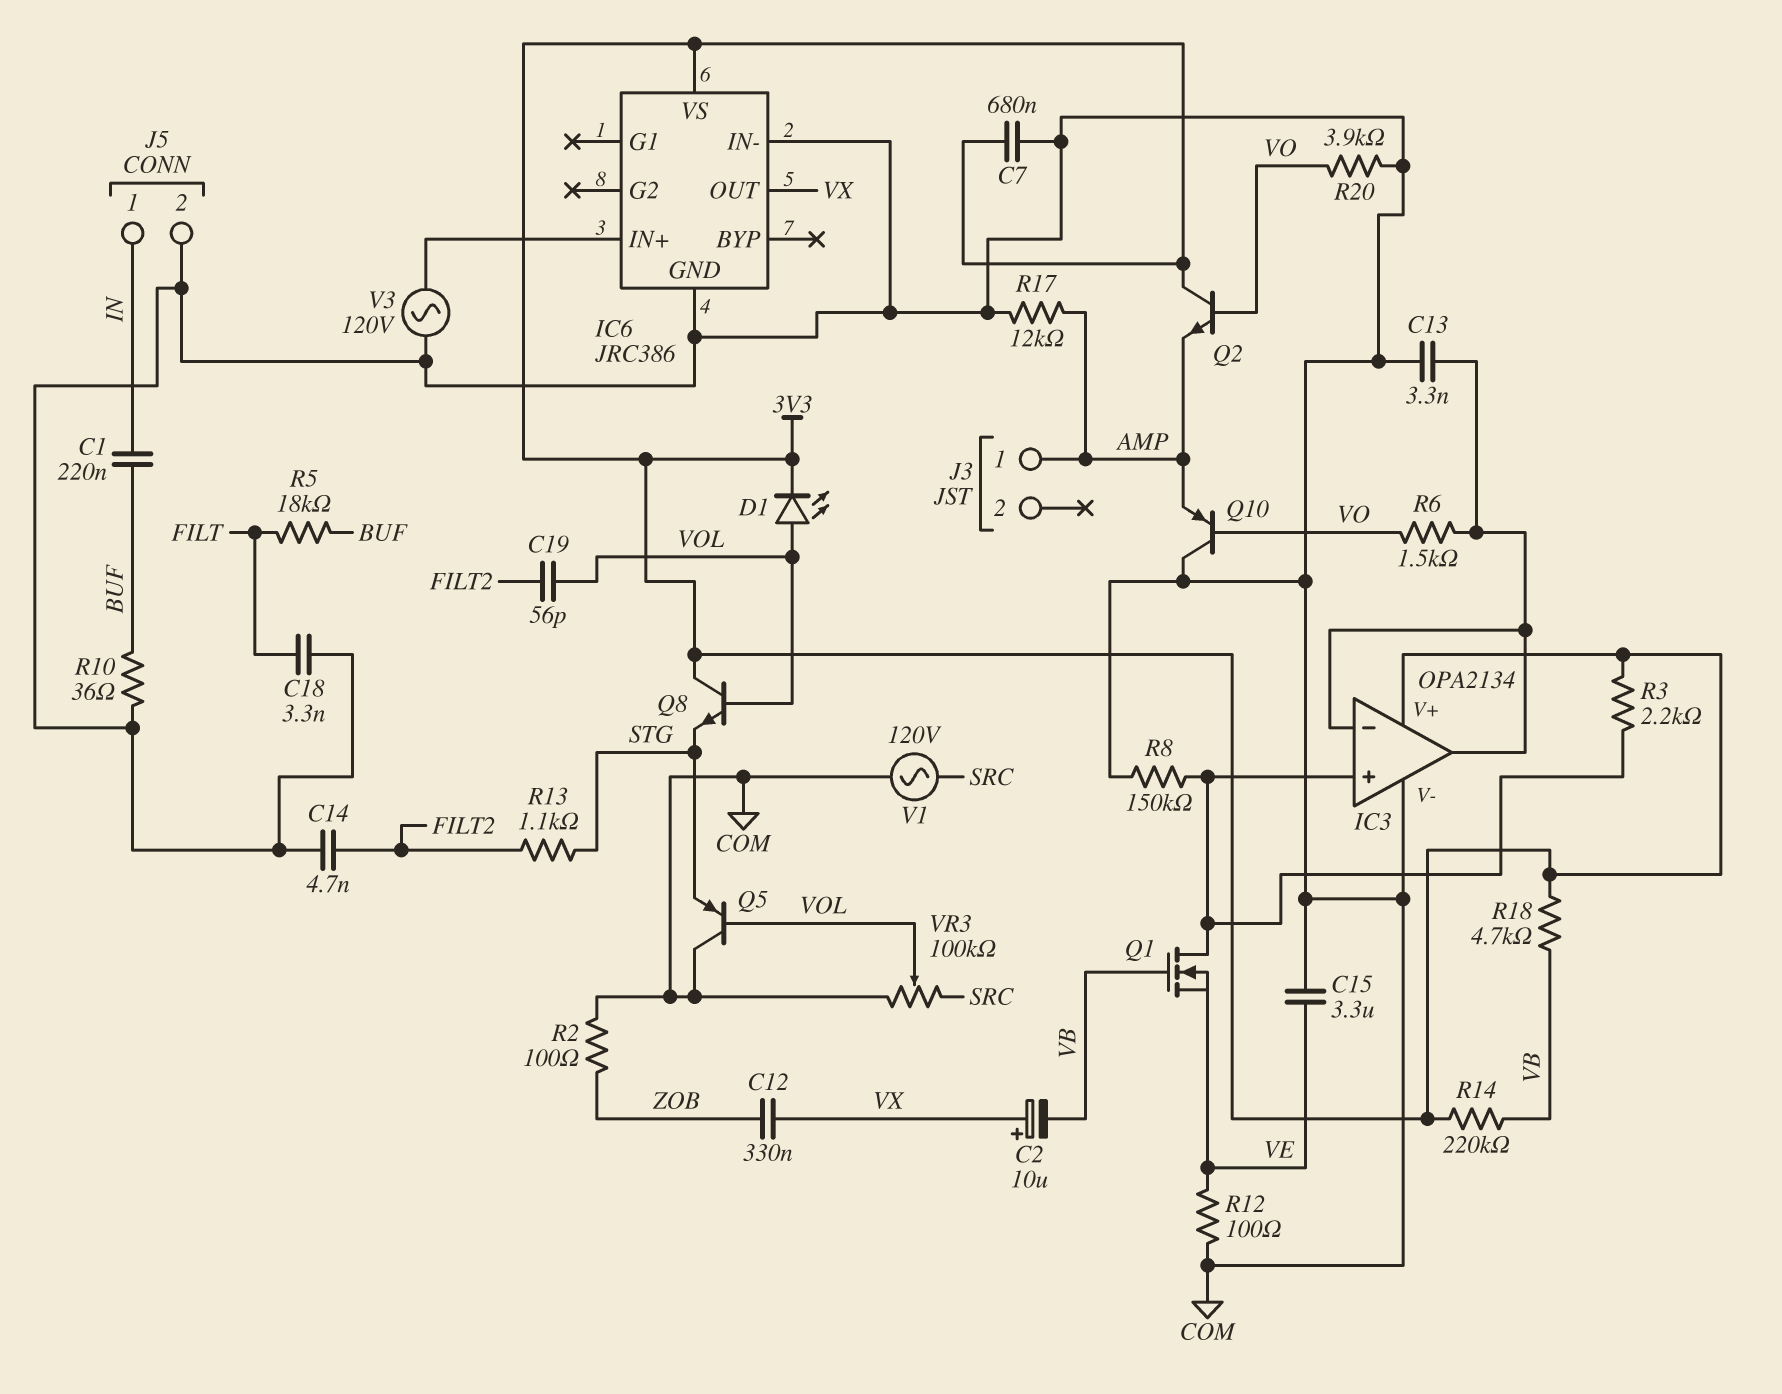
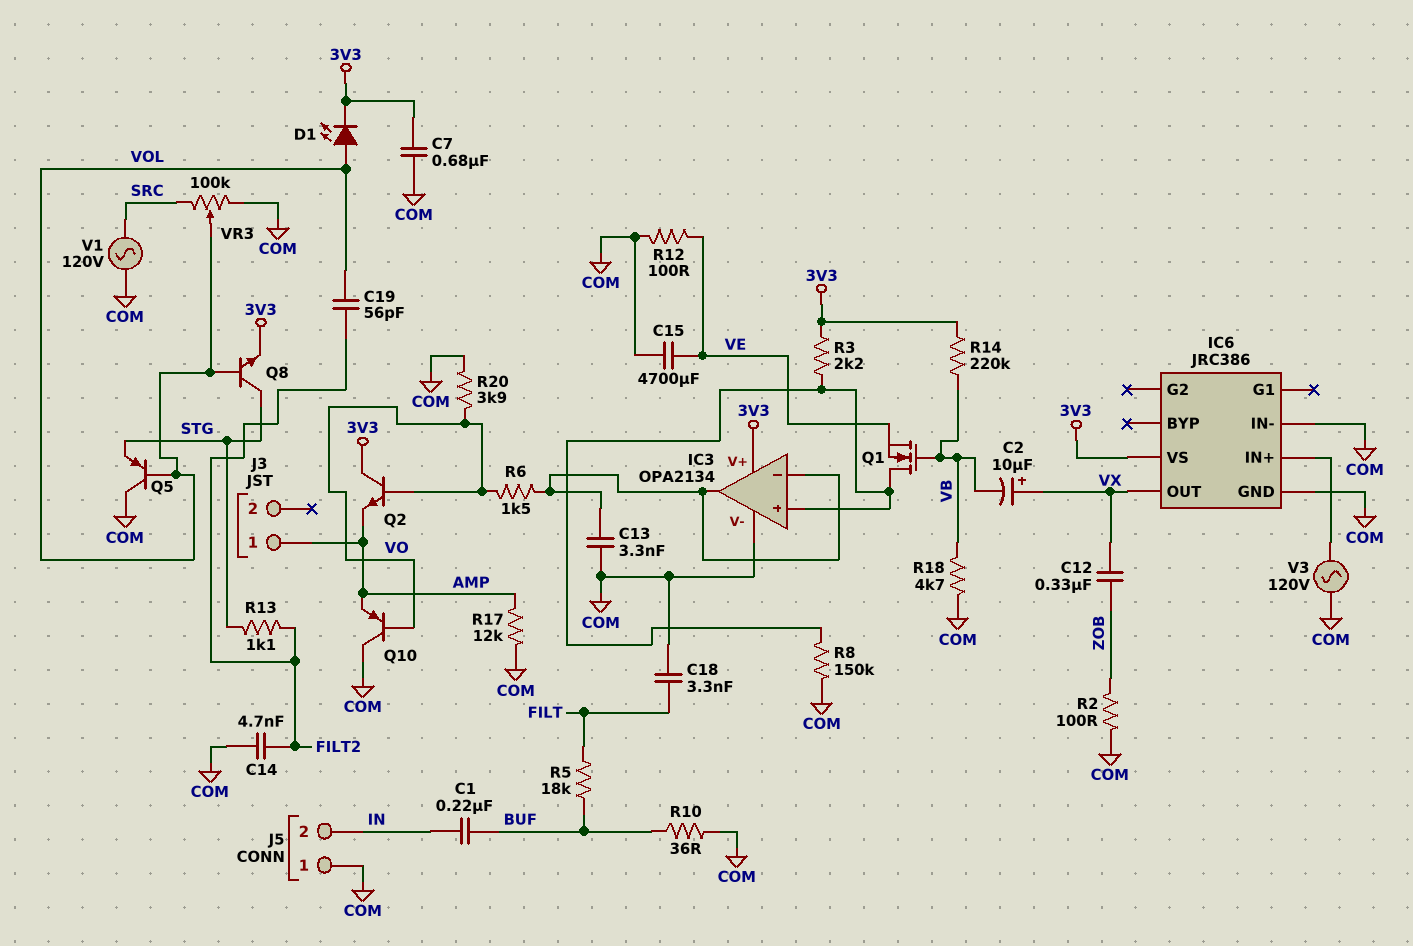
C15: 3.3uF (COM, VE) -> 4700uF (COM, VE)
J5 pin 1: IN -> COM
J5 pin 2: COM -> IN
Q8: NPN (B VOL, C 3V3, E STG) -> NPN (B VOL, C STG, E 3V3)
R18: 4.7k (3V3, VB) -> 4.7k (COM, VB)

